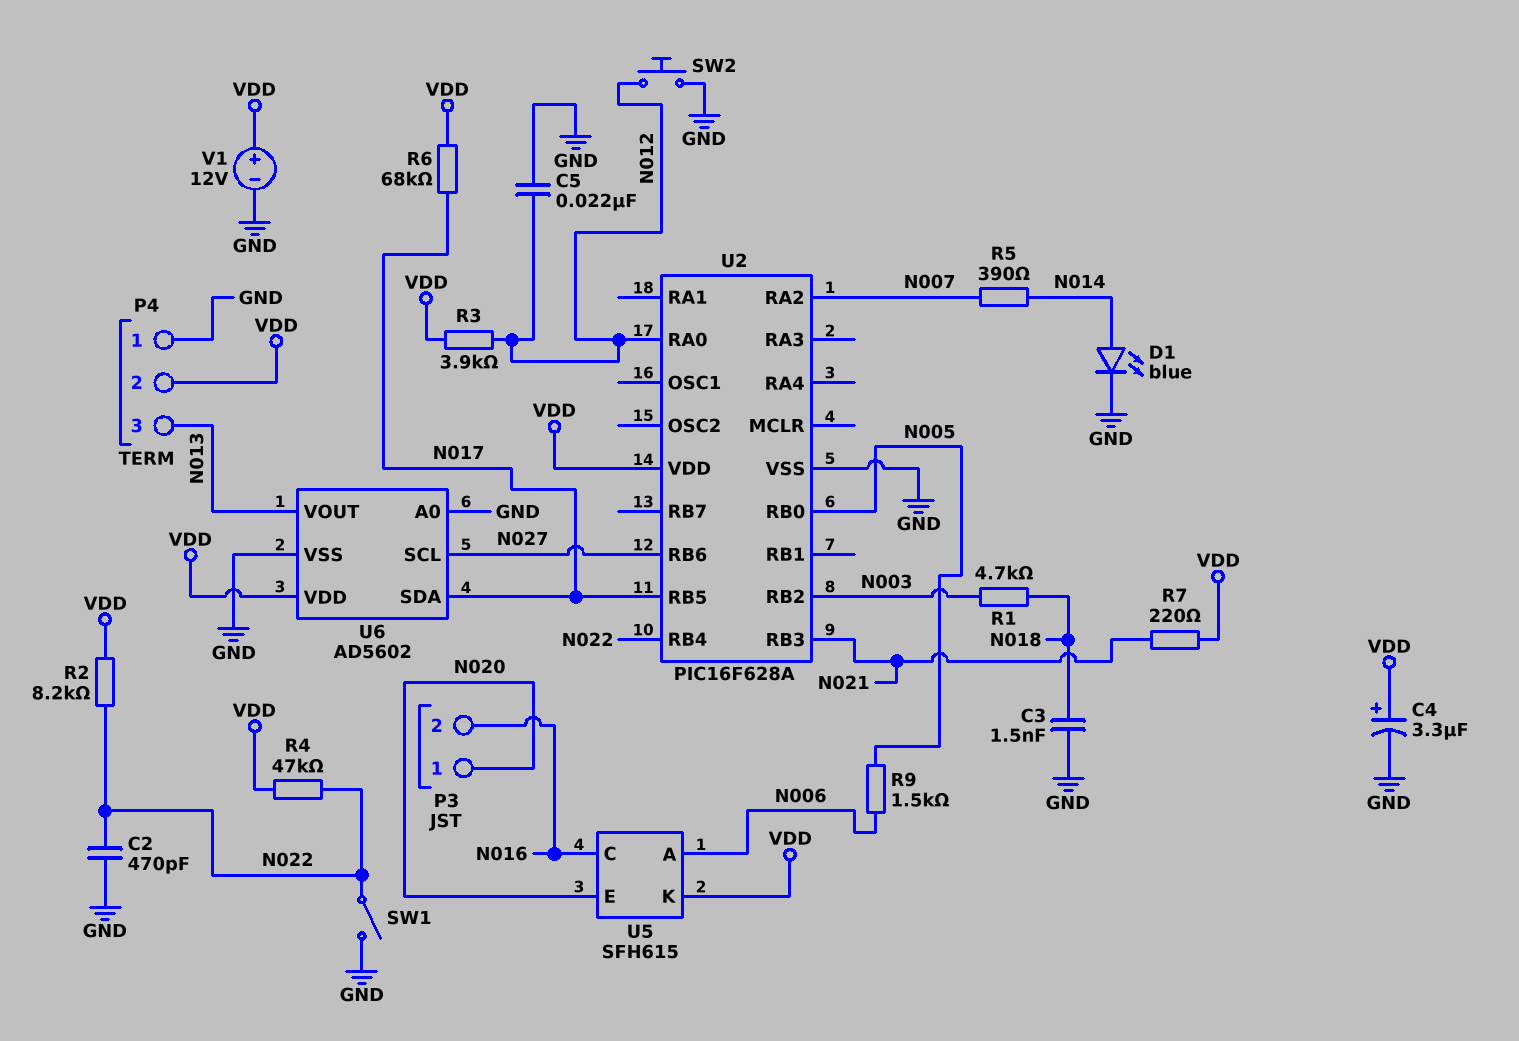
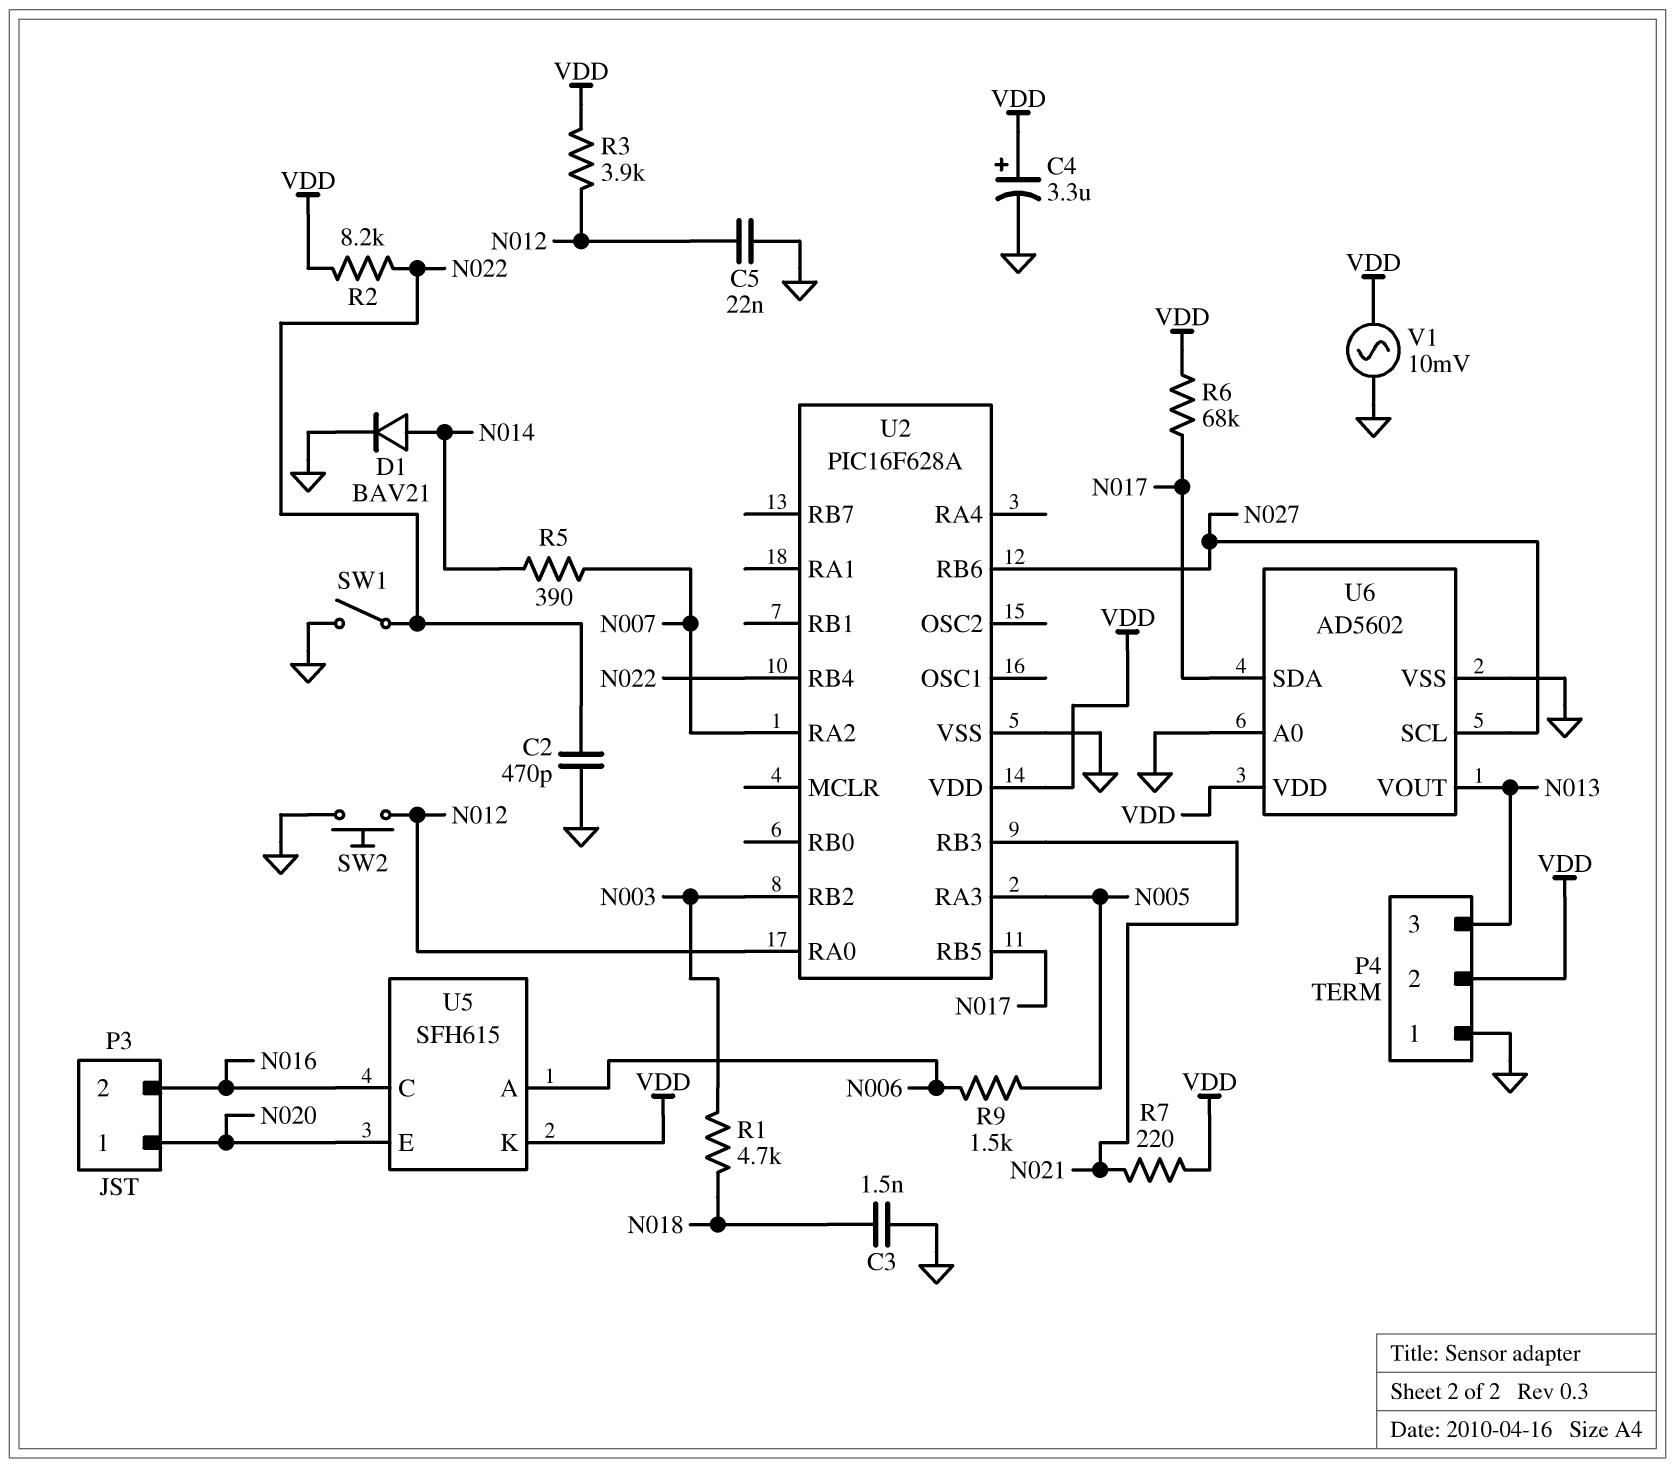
D1: LED blue (A N014, K GND) -> diode BAV21 (A N014, K GND)
R4: 47k (N022, VDD) -> none
U2 pin RA3: none -> N005
U2 pin RB0: N005 -> none
V1: 12V (plus VDD, minus GND) -> AC 10mV (GND, VDD)

